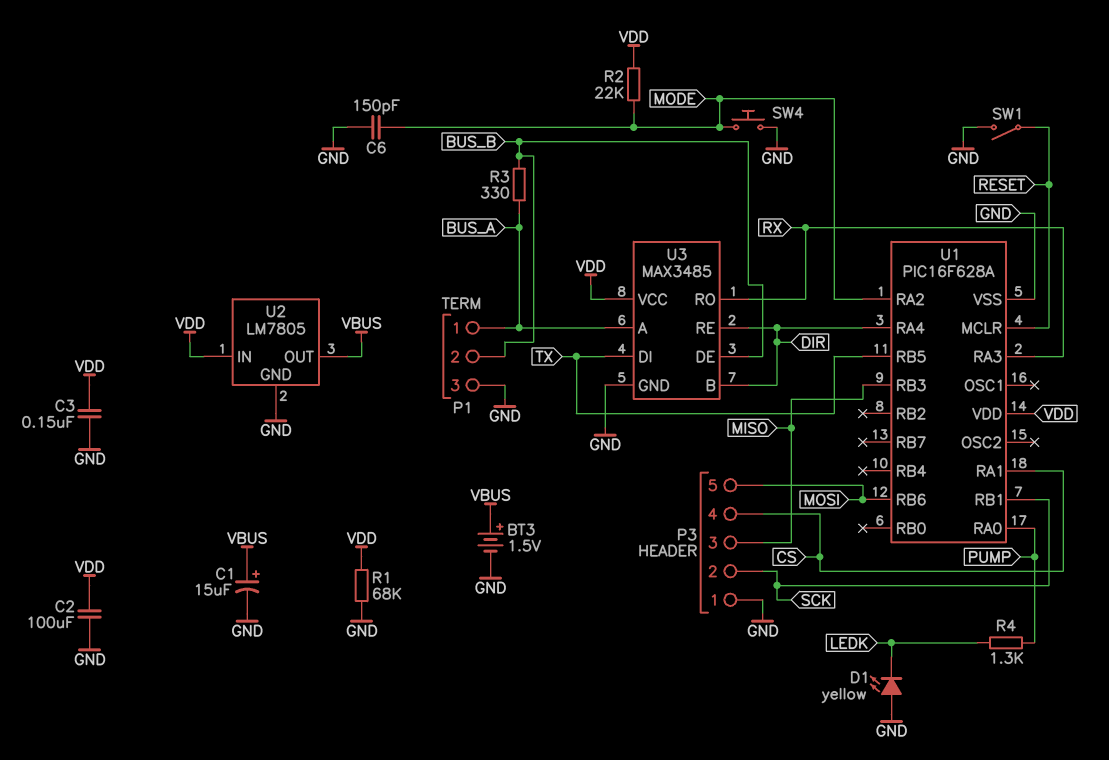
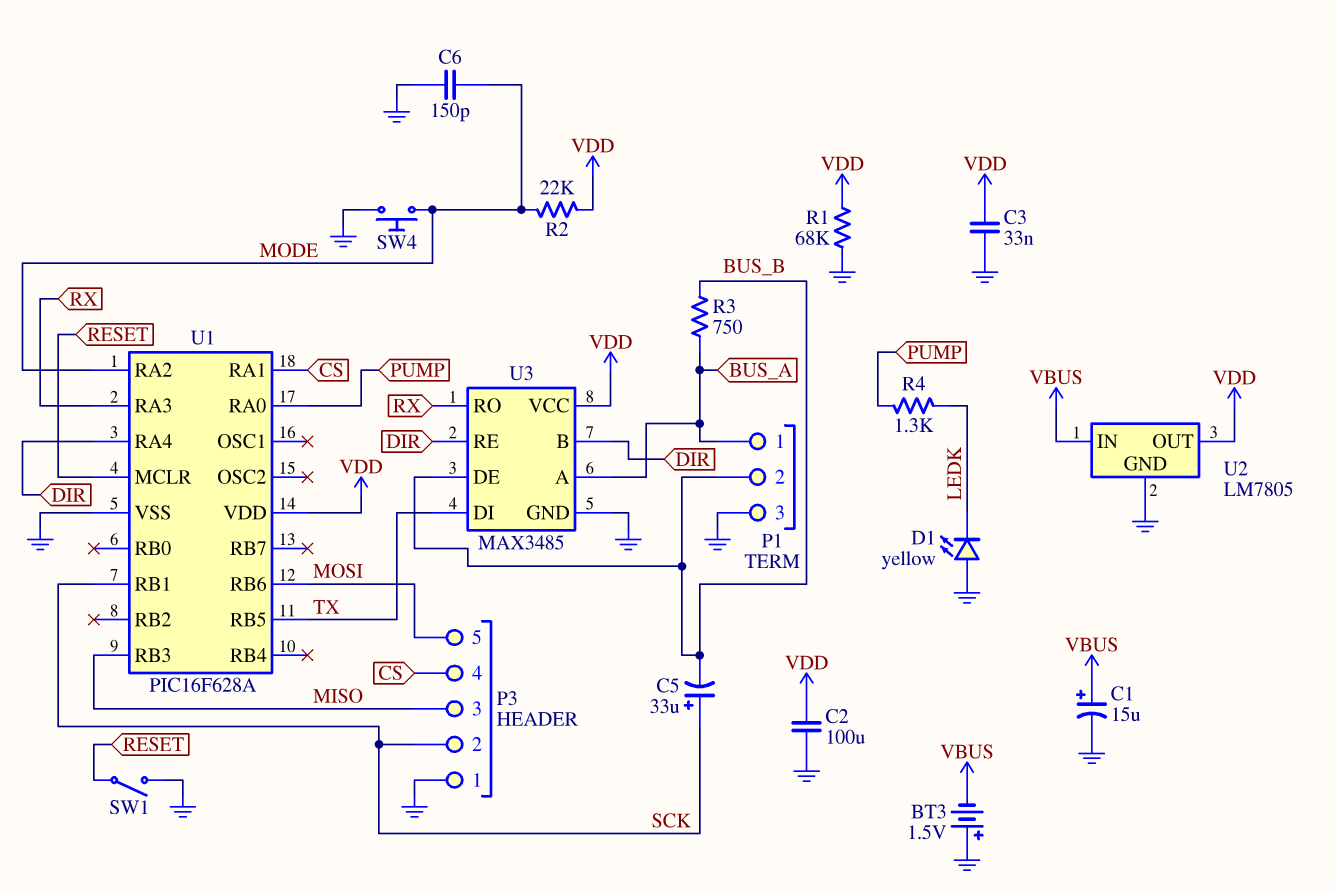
BT3: 1.5V (plus VBUS, minus GND) -> 1.5V (plus GND, minus VBUS)
C3: 150nF (GND, VDD) -> 33nF (GND, VDD)
C5: none -> 33uF (plus SCK, minus BUS_B)
R3: 330 (BUS_A, BUS_B) -> 750 (BUS_A, BUS_B)
U2 pin IN: VDD -> VBUS
U2 pin OUT: VBUS -> VDD

